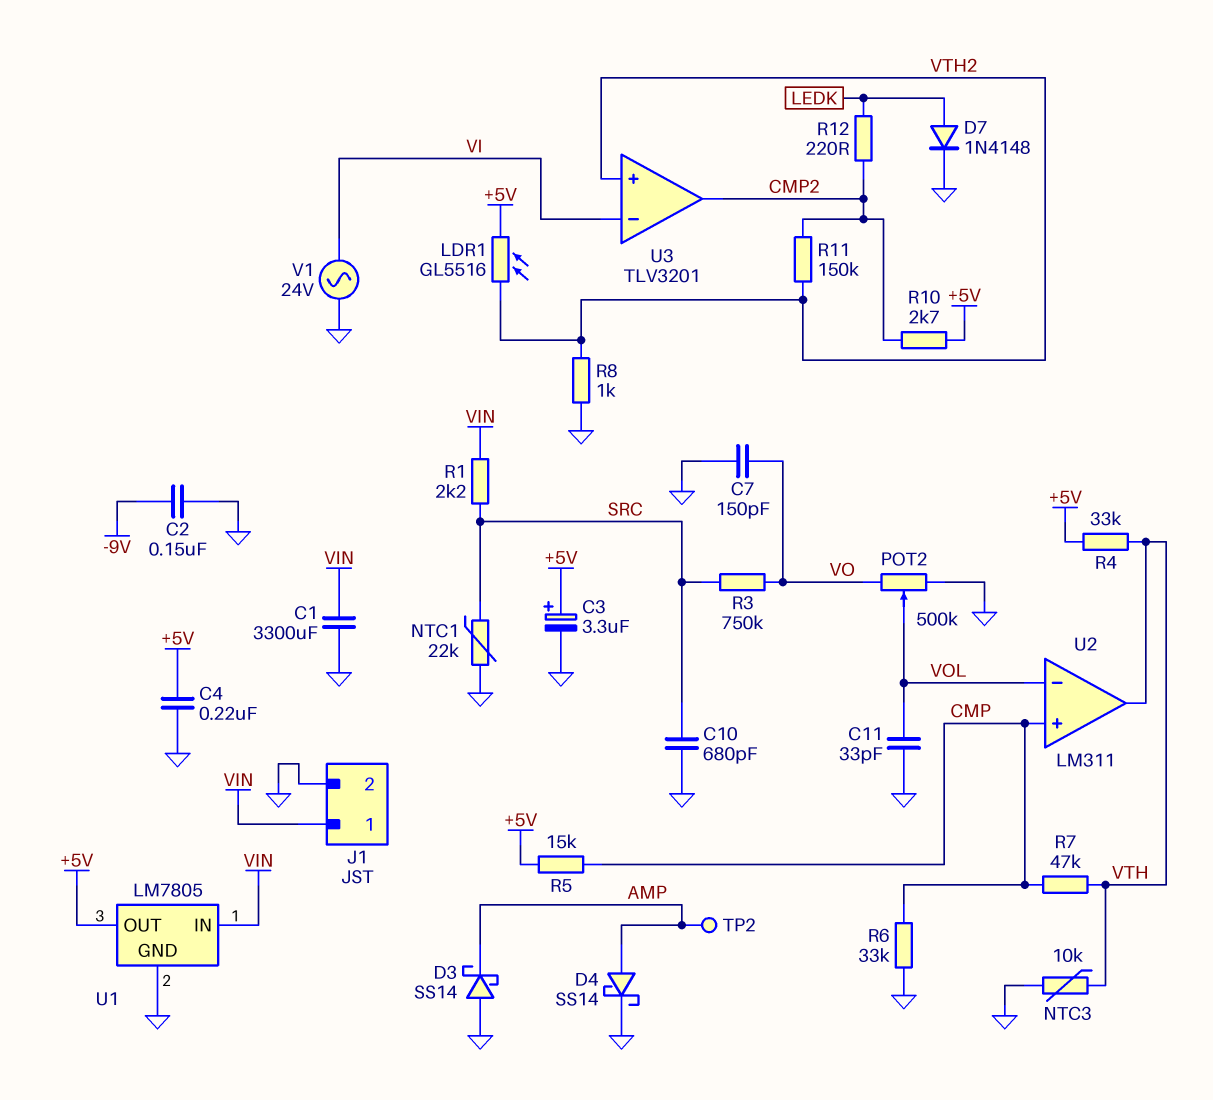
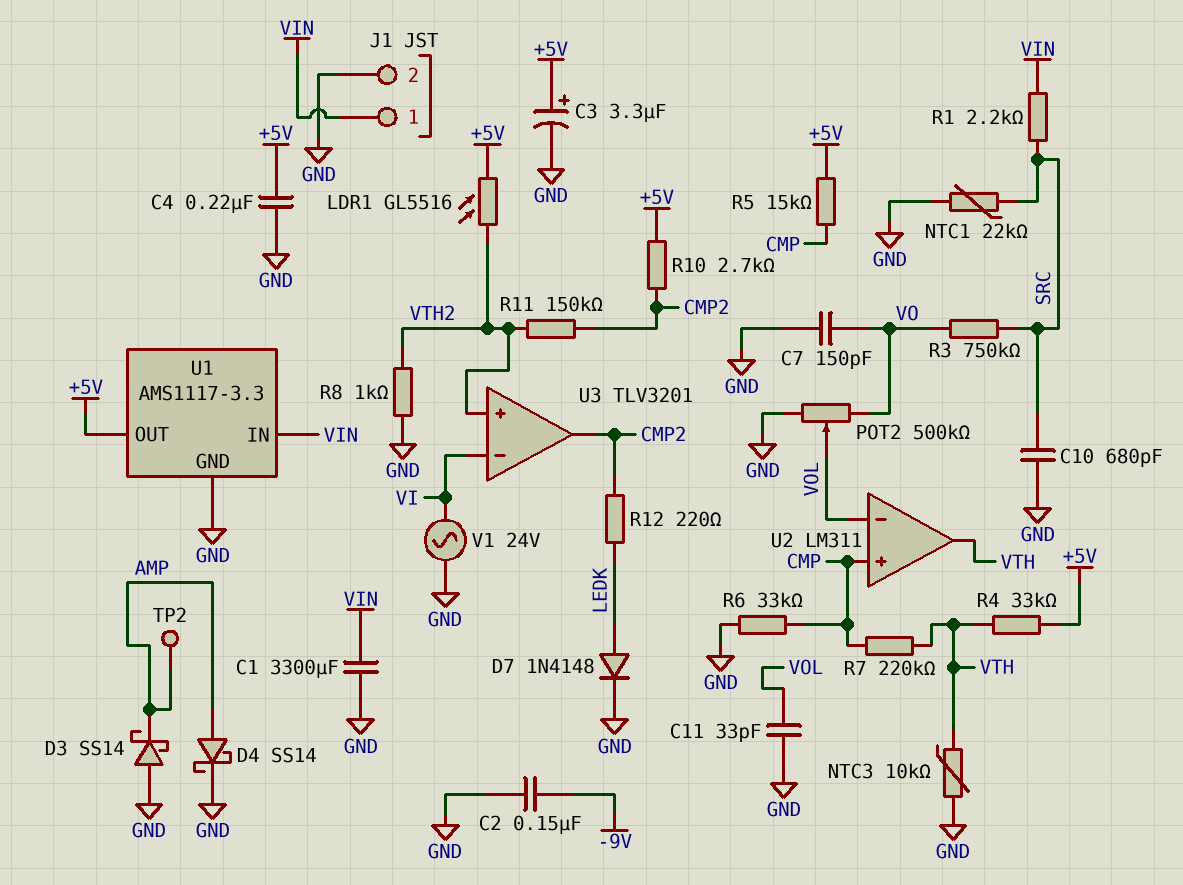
R7: 47k (CMP, VTH) -> 220k (CMP, VTH)
U1: LM7805 -> AMS1117-3.3

